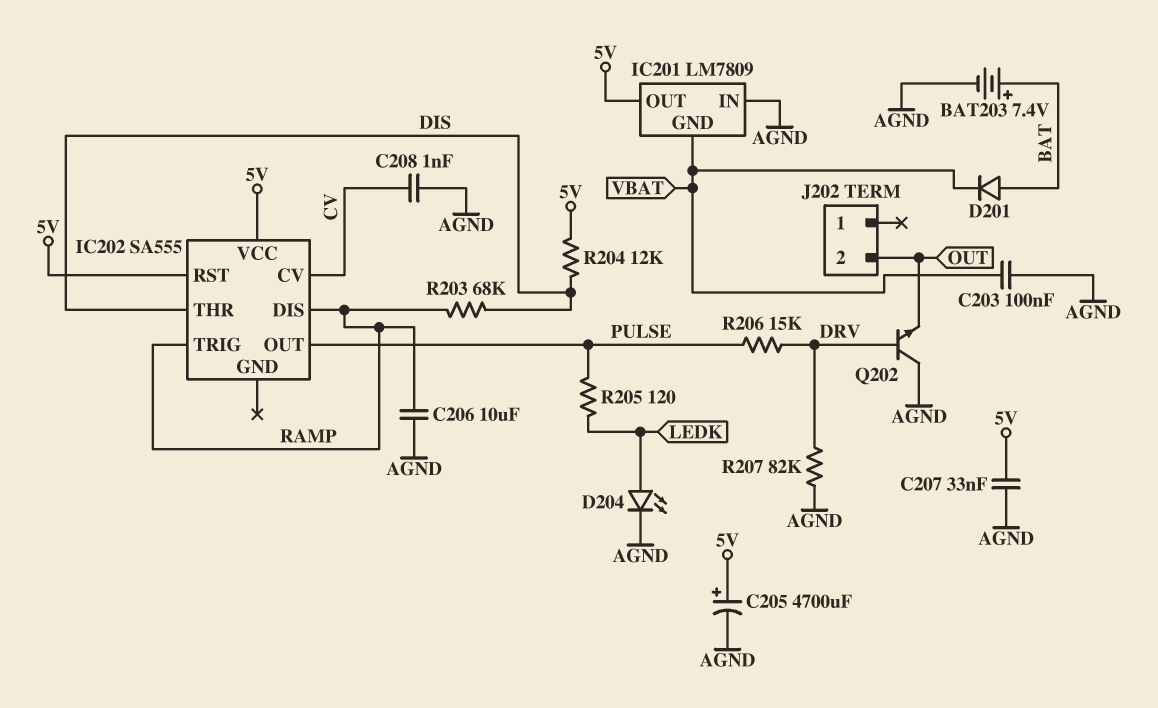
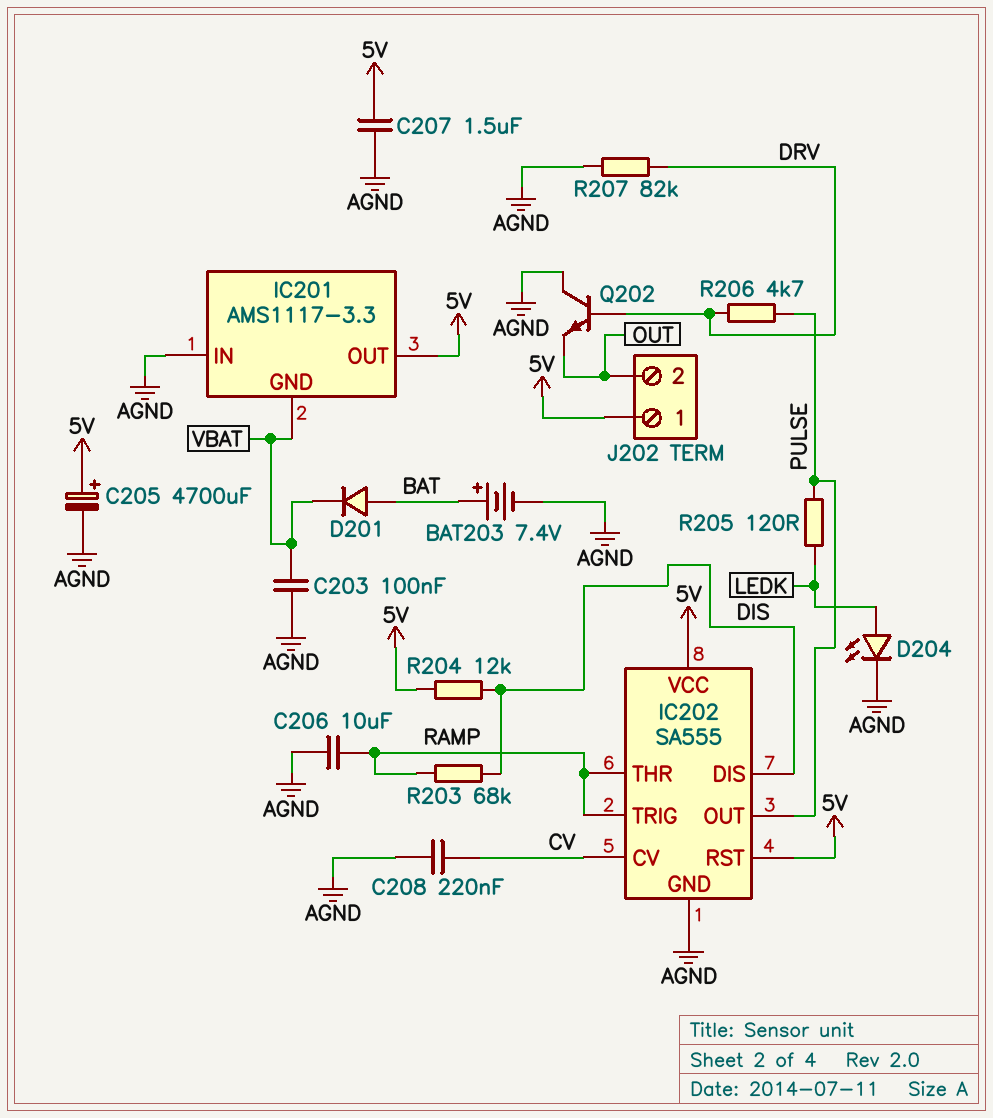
C207: 33nF (5V, AGND) -> 1.5uF (5V, AGND)
C208: 1nF (AGND, CV) -> 220nF (AGND, CV)
IC201: LM7809 -> AMS1117-3.3
IC202 pin DIS: RAMP -> DIS
IC202 pin GND: none -> AGND
IC202 pin THR: DIS -> RAMP
J202 pin 1: none -> 5V
R206: 15k (DRV, PULSE) -> 4.7k (DRV, PULSE)

